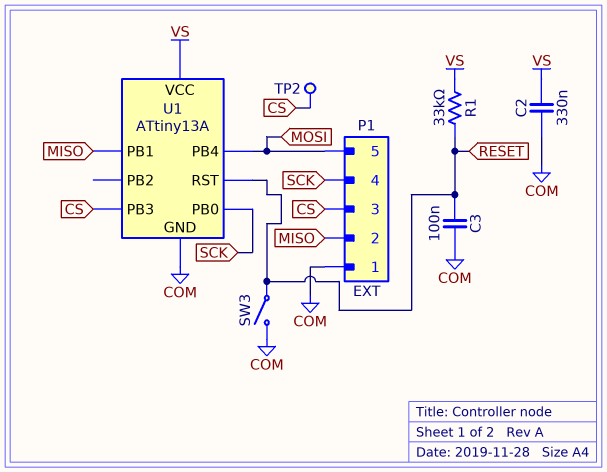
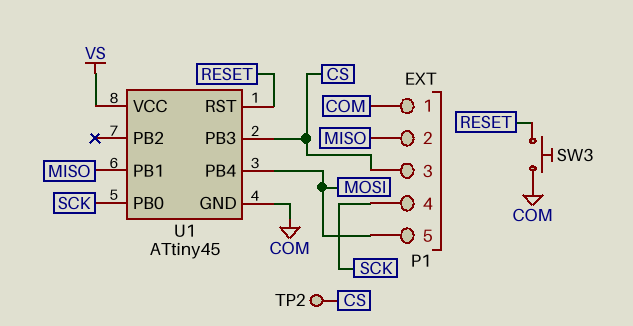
C2: 330nF (COM, VS) -> none
C3: 100nF (COM, RESET) -> none
R1: 33k (RESET, VS) -> none
SW3: switch (COM, RESET) -> button (COM, RESET)
U1: ATtiny13A -> ATtiny45

